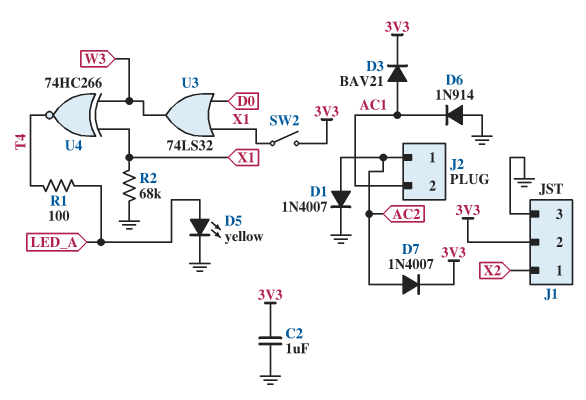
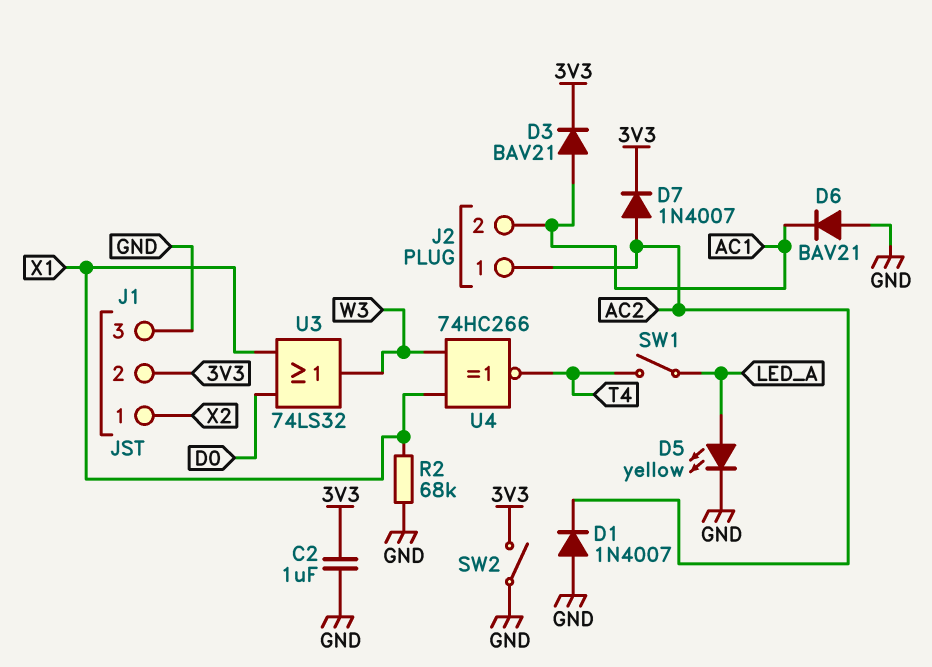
D1: diode 1N4007 (A AC2, K GND) -> diode 1N4007 (A GND, K AC2)
D6: diode 1N914 (A GND, K AC1) -> diode BAV21 (A GND, K AC1)
R1: 100 (LED_A, T4) -> none
SW1: none -> switch (LED_A, T4)
SW2: switch (3V3, X1) -> switch (3V3, GND)

